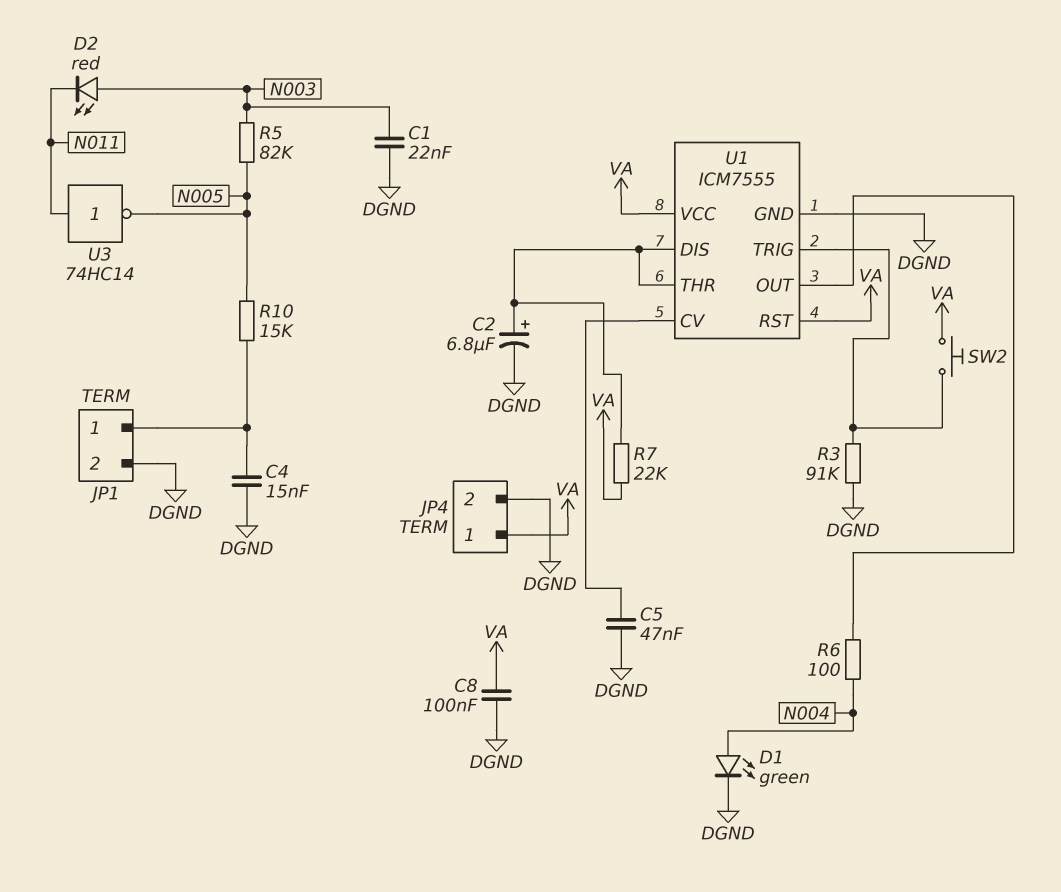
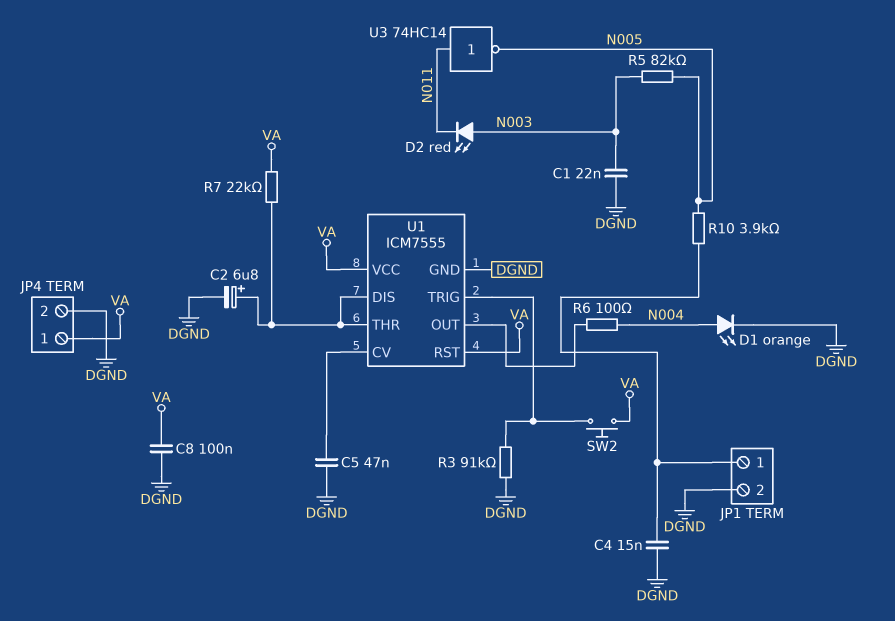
D1: LED green (A N004, K DGND) -> LED orange (A N004, K DGND)
R10: 15k (JP1/1, N005) -> 3.9k (JP1/1, N005)

